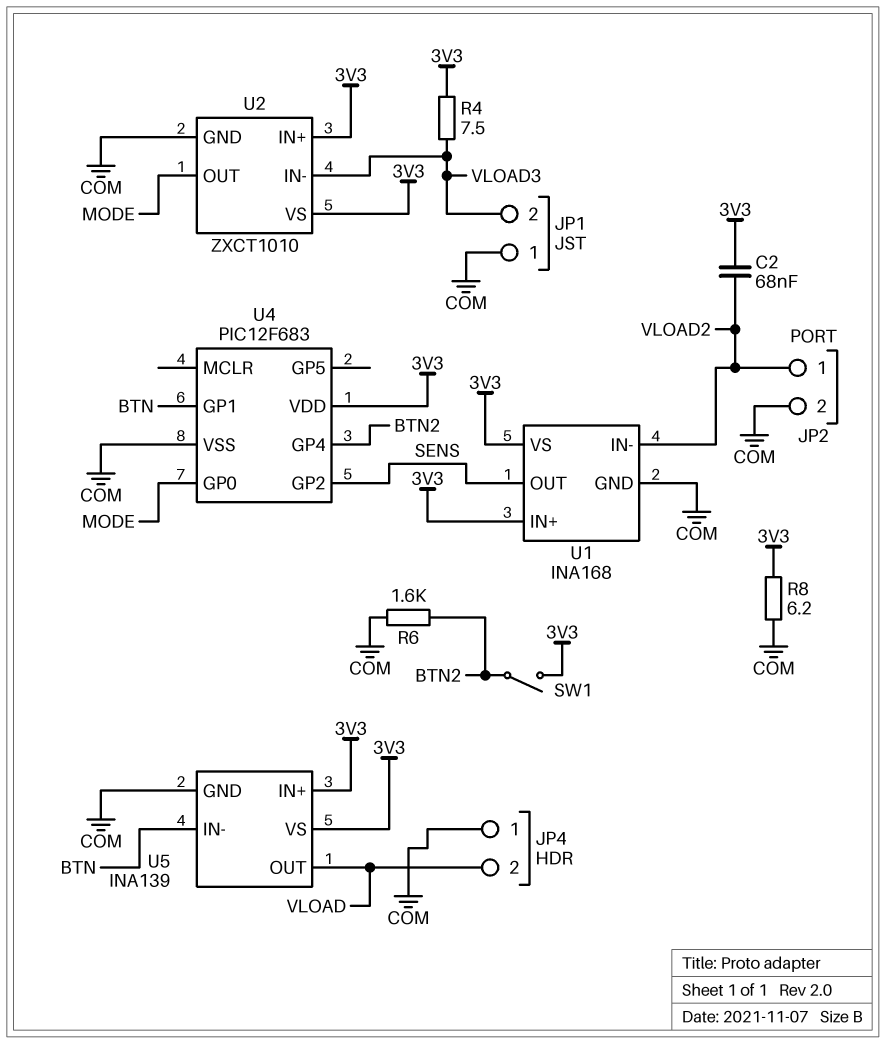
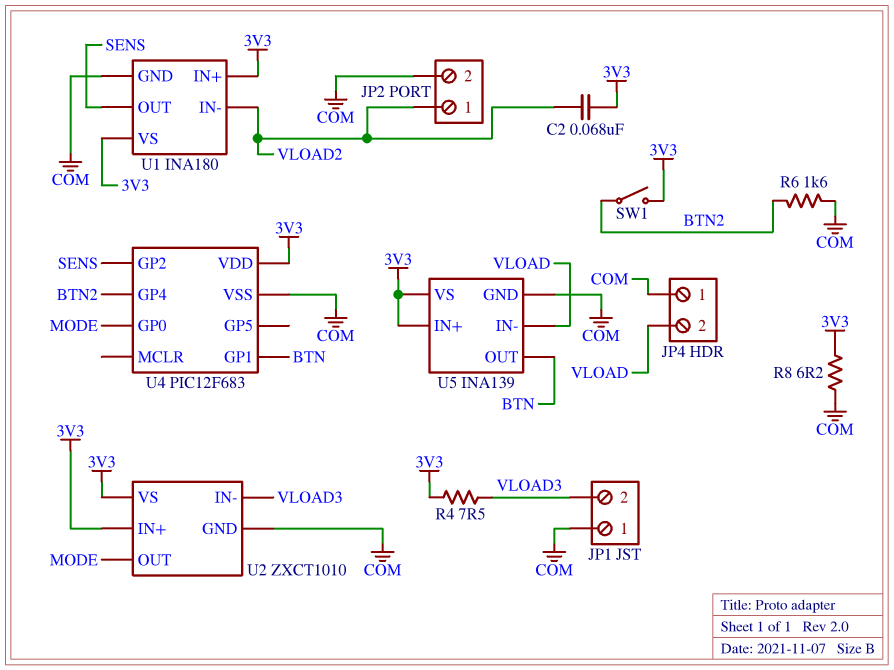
U1: INA168 -> INA180
U5 pin IN-: BTN -> VLOAD
U5 pin OUT: VLOAD -> BTN

